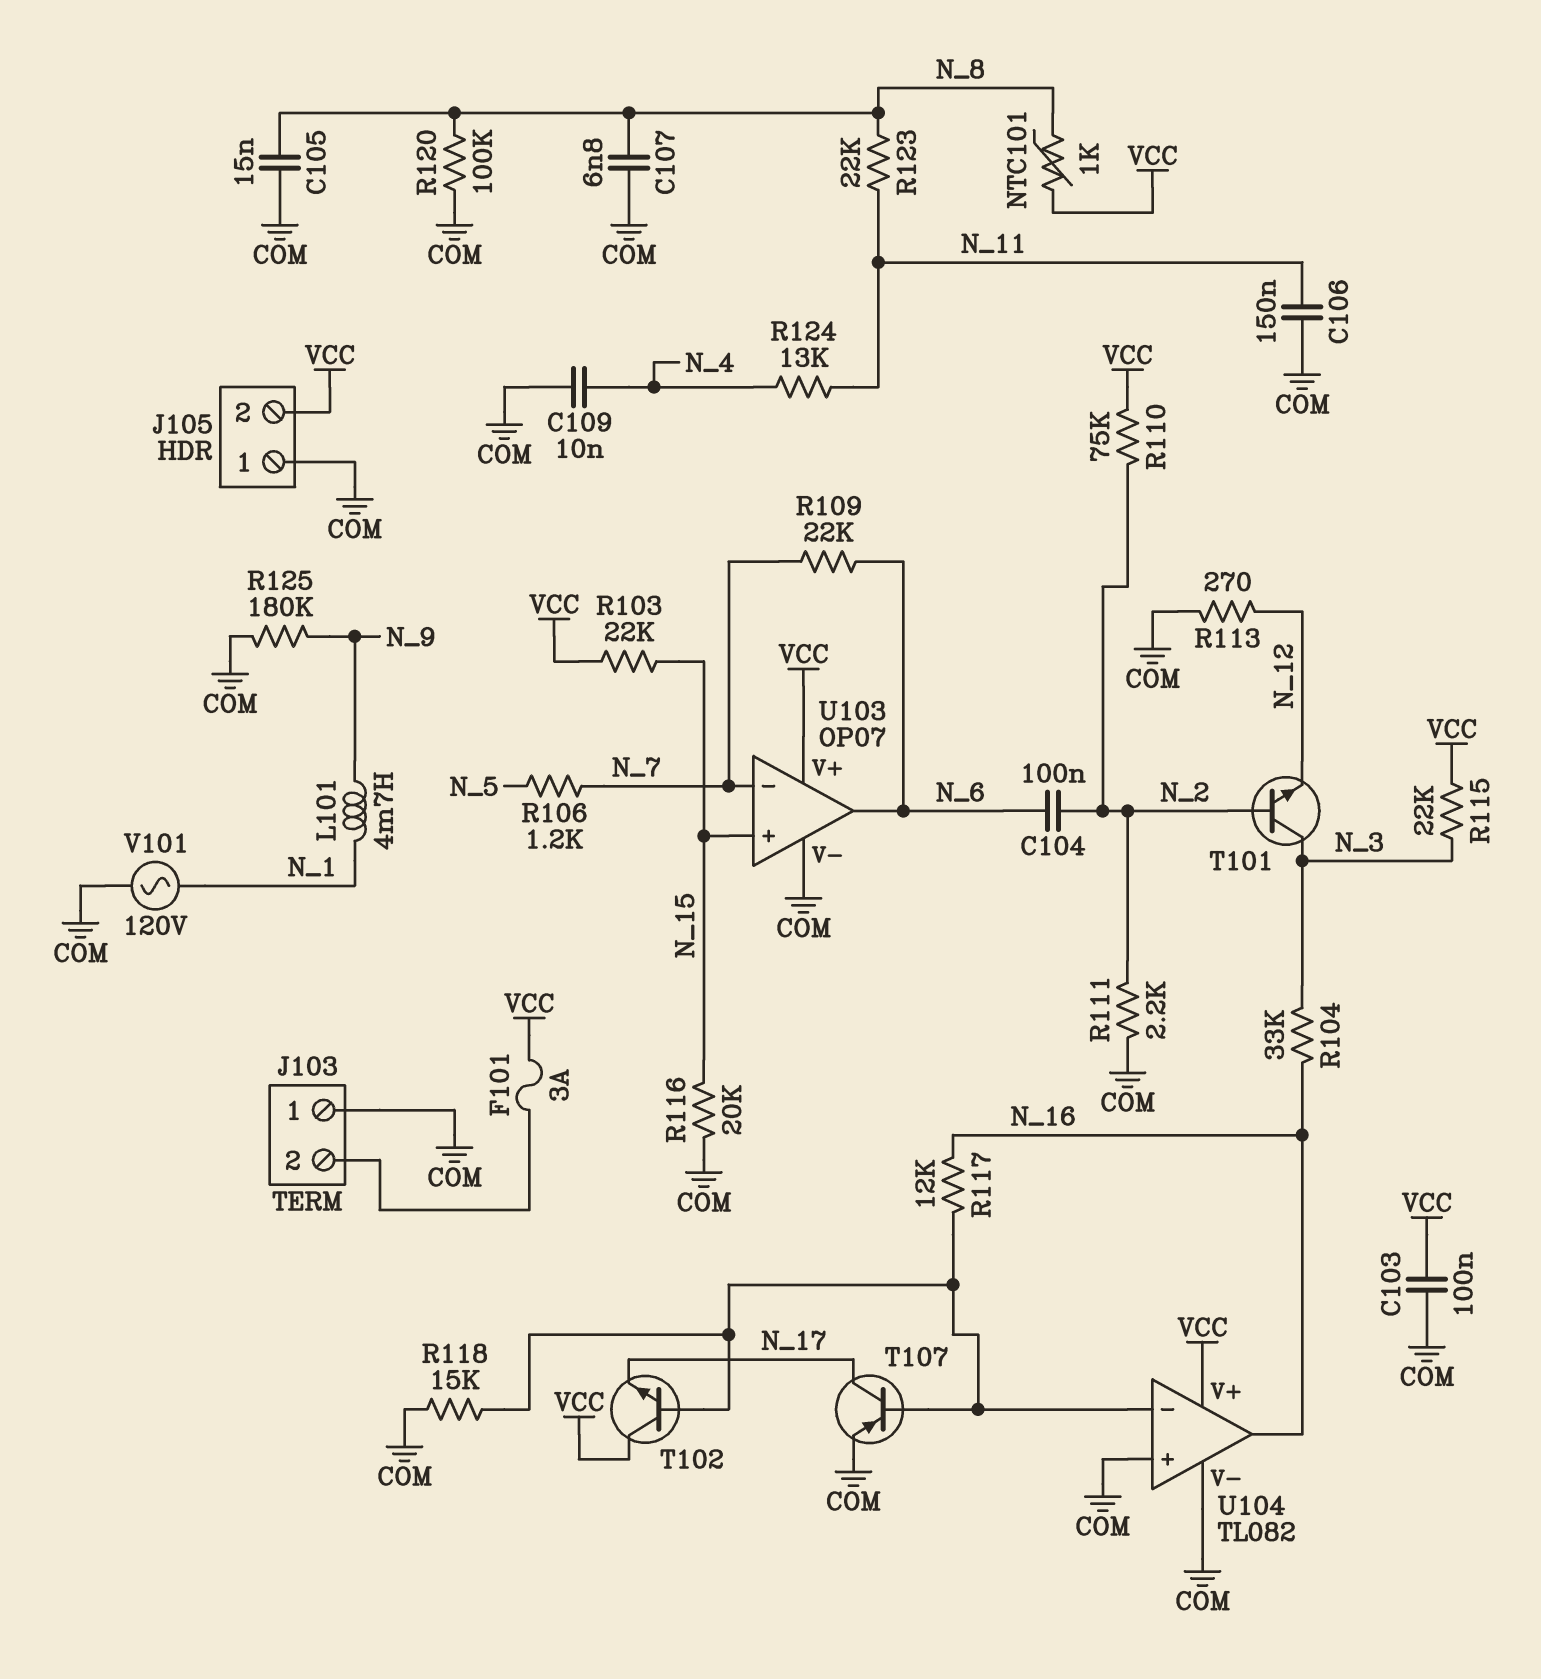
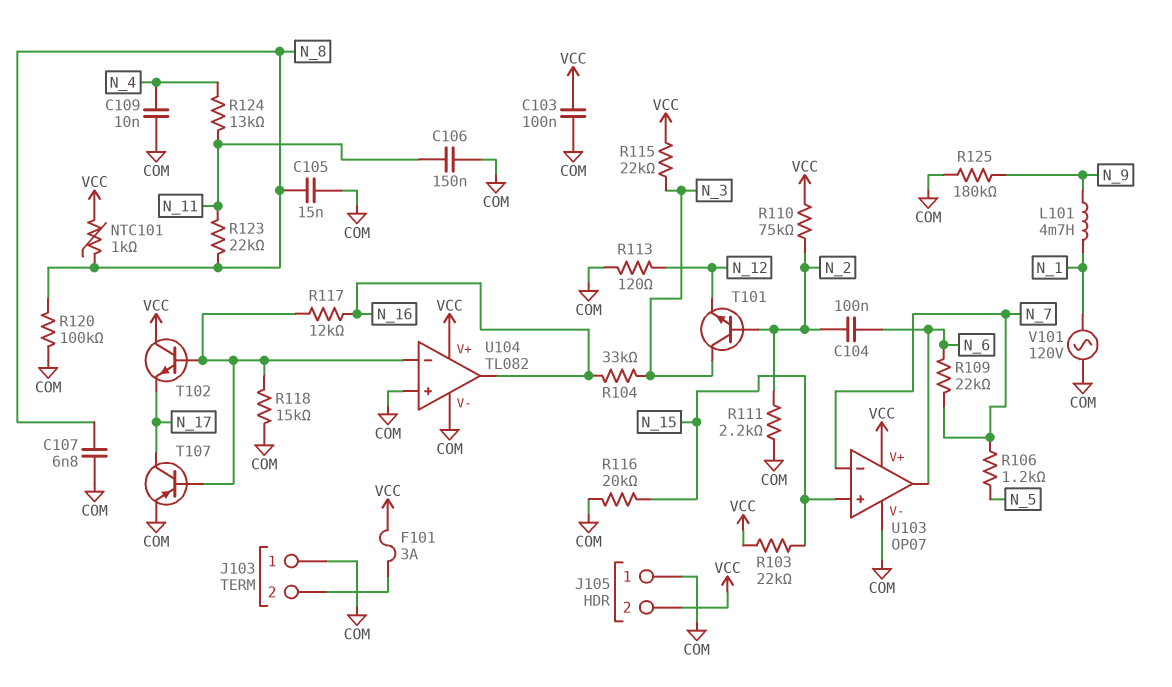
R113: 270 (COM, N_12) -> 120 (COM, N_12)

